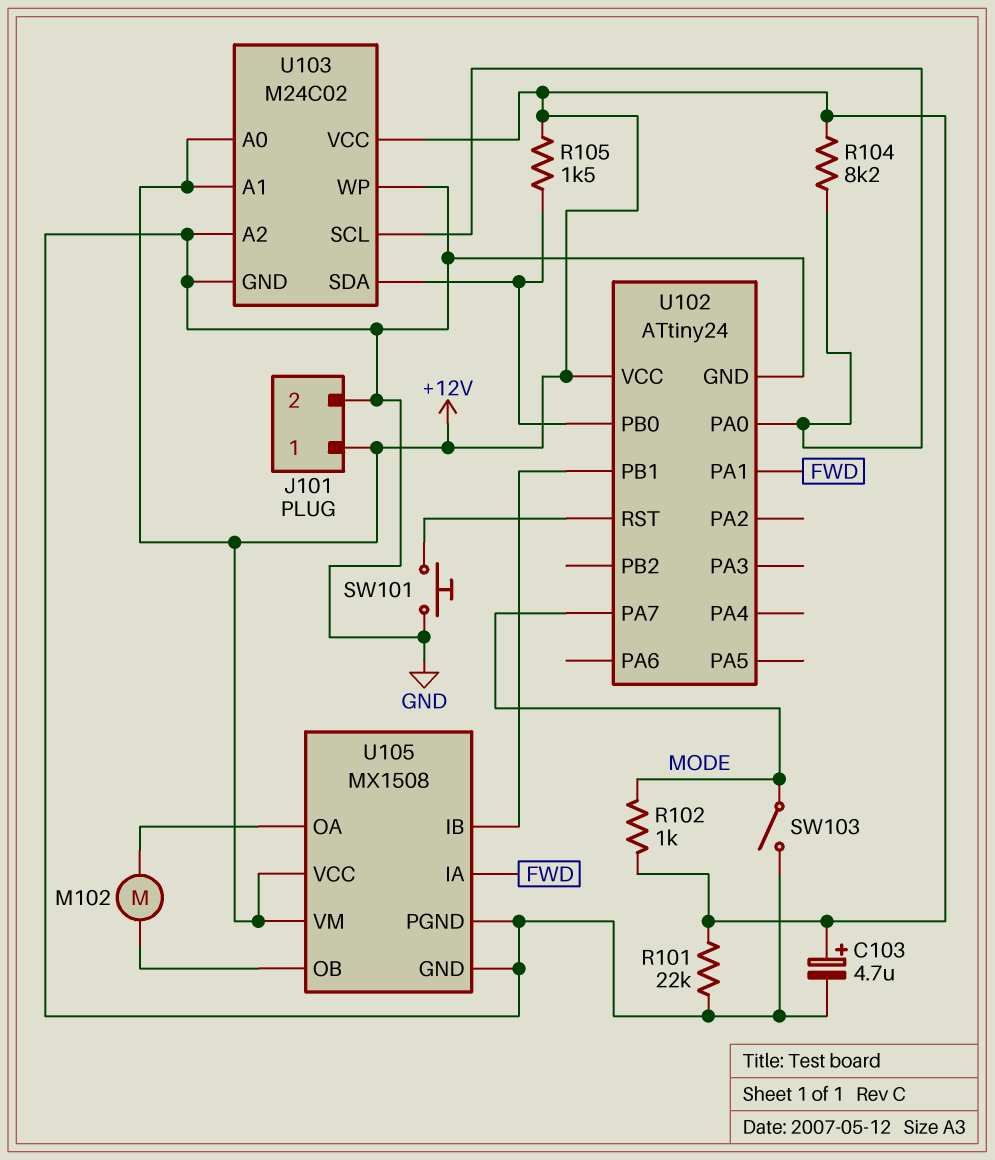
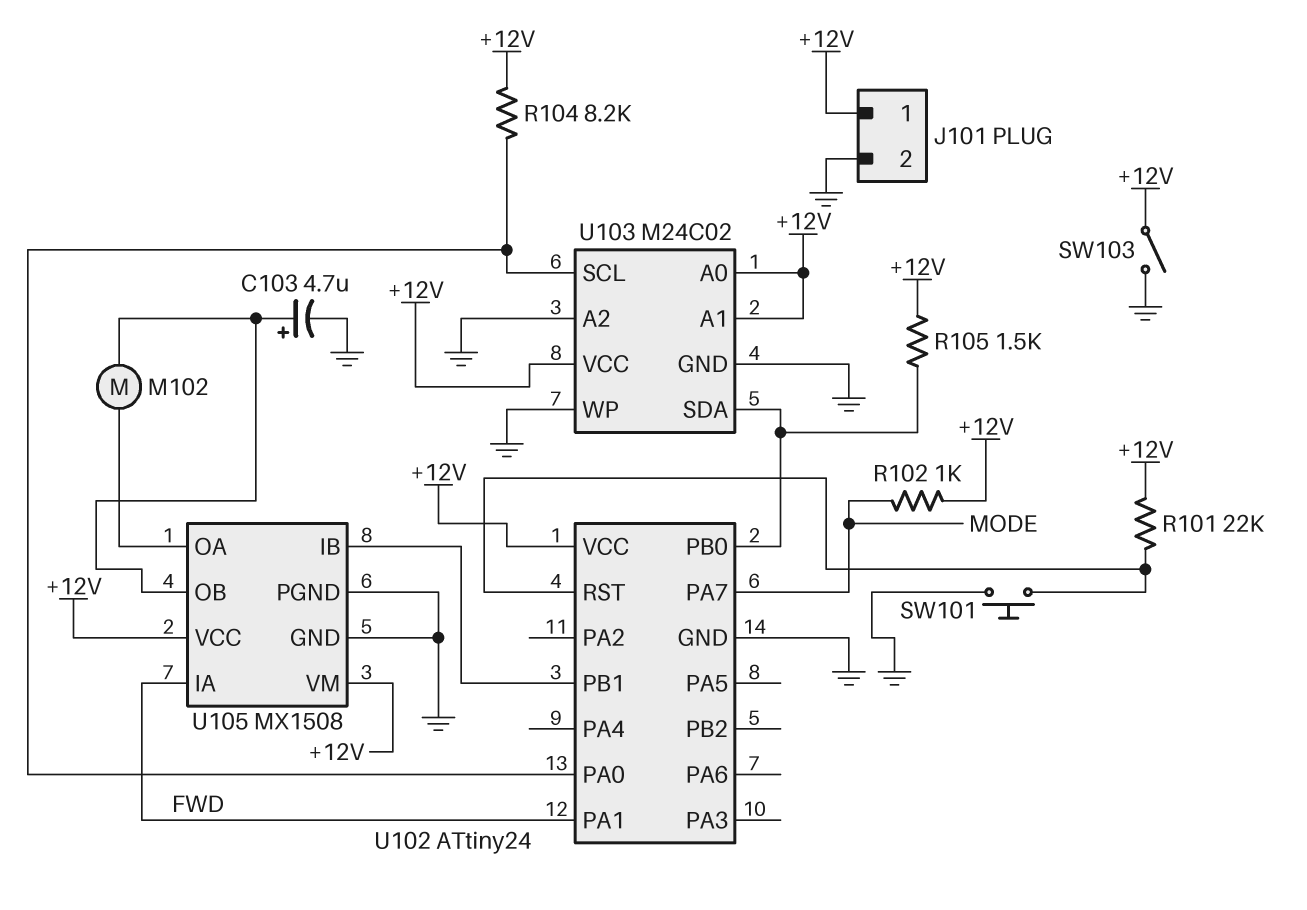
C103: 4.7uF (plus +12V, minus GND) -> 4.7uF (plus U105/OB, minus GND)
R101: 22k (+12V, GND) -> 22k (+12V, U102/RST)
SW103: switch (GND, MODE) -> switch (+12V, GND)

